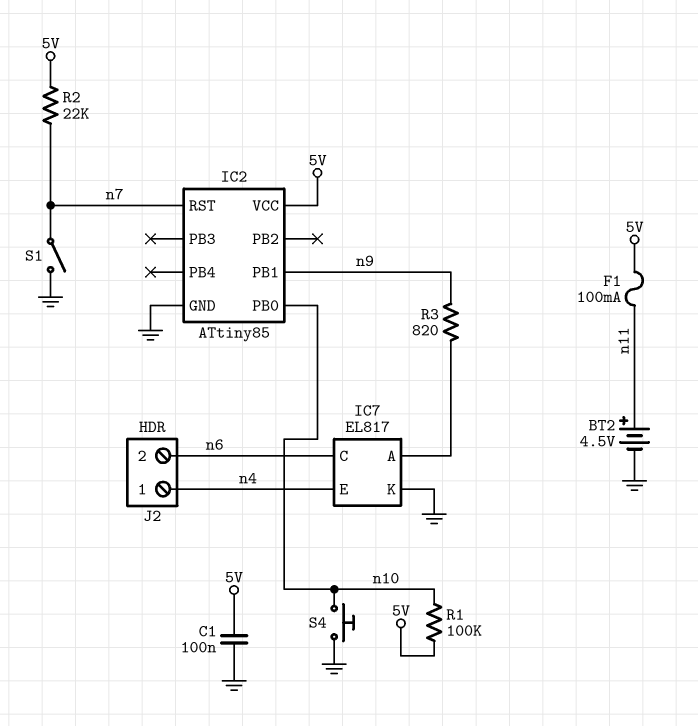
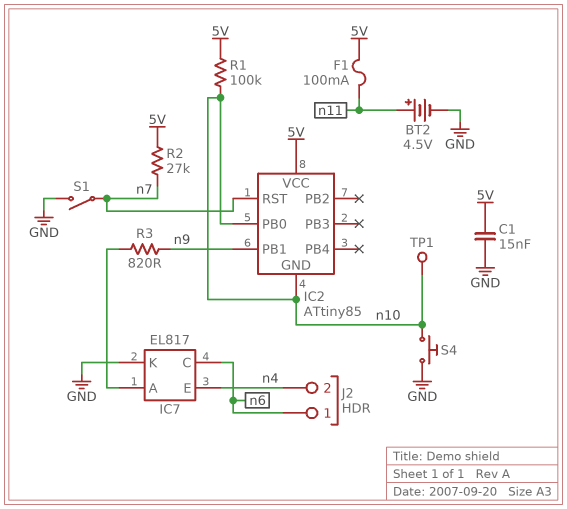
C1: 100nF (5V, GND) -> 15nF (5V, GND)
IC2 pin GND: GND -> n10
J2 pin 1: n4 -> n6
J2 pin 2: n6 -> n4
R2: 22k (5V, n7) -> 27k (5V, n7)
TP1: none -> test point (n10)

